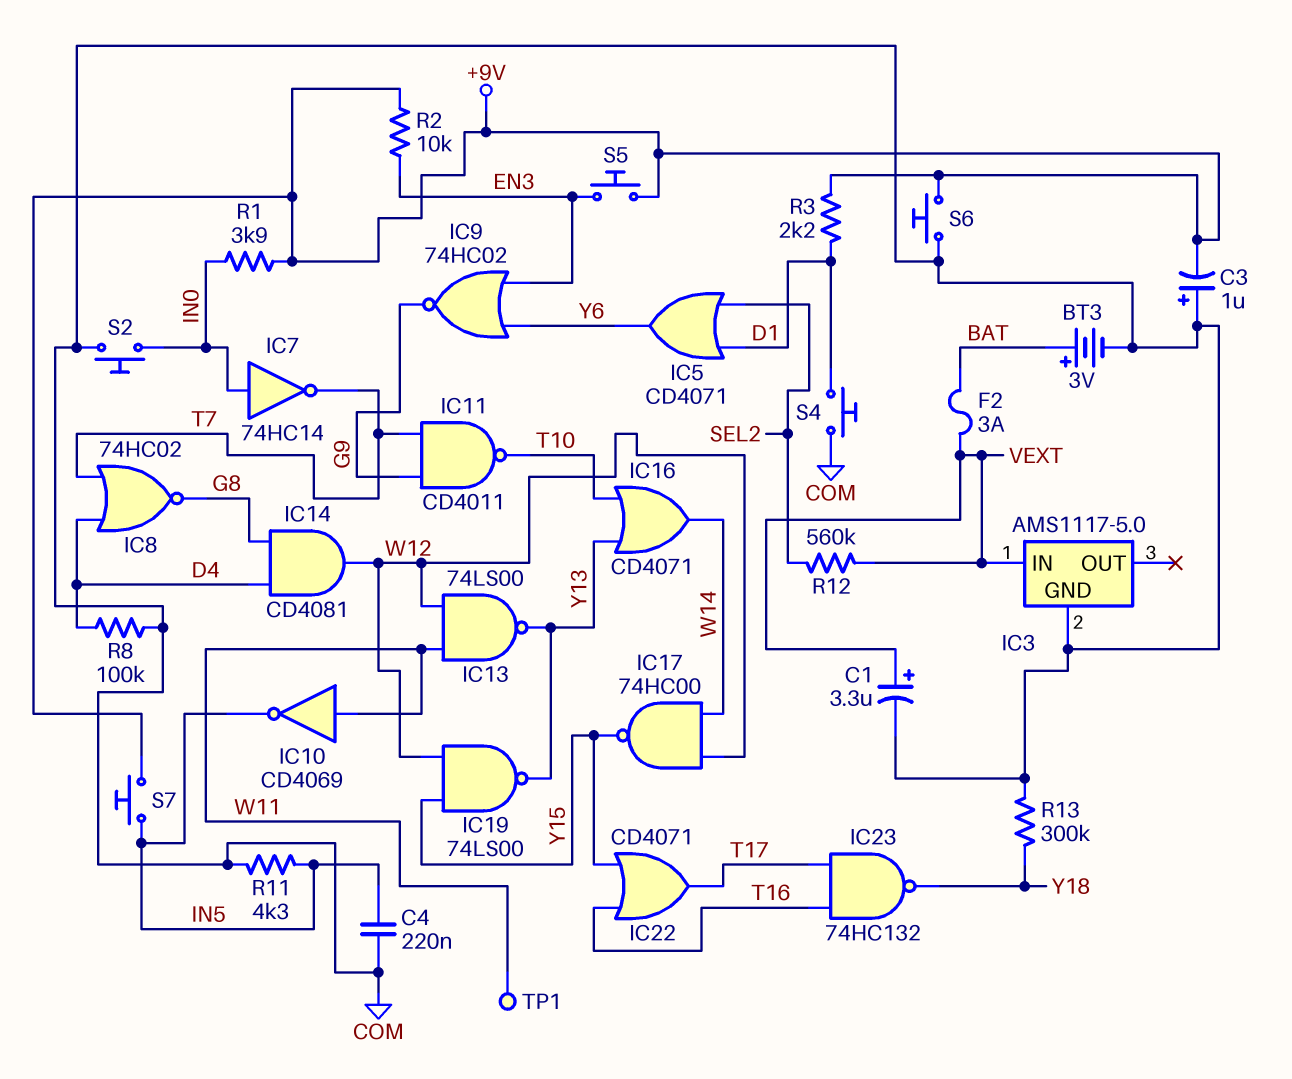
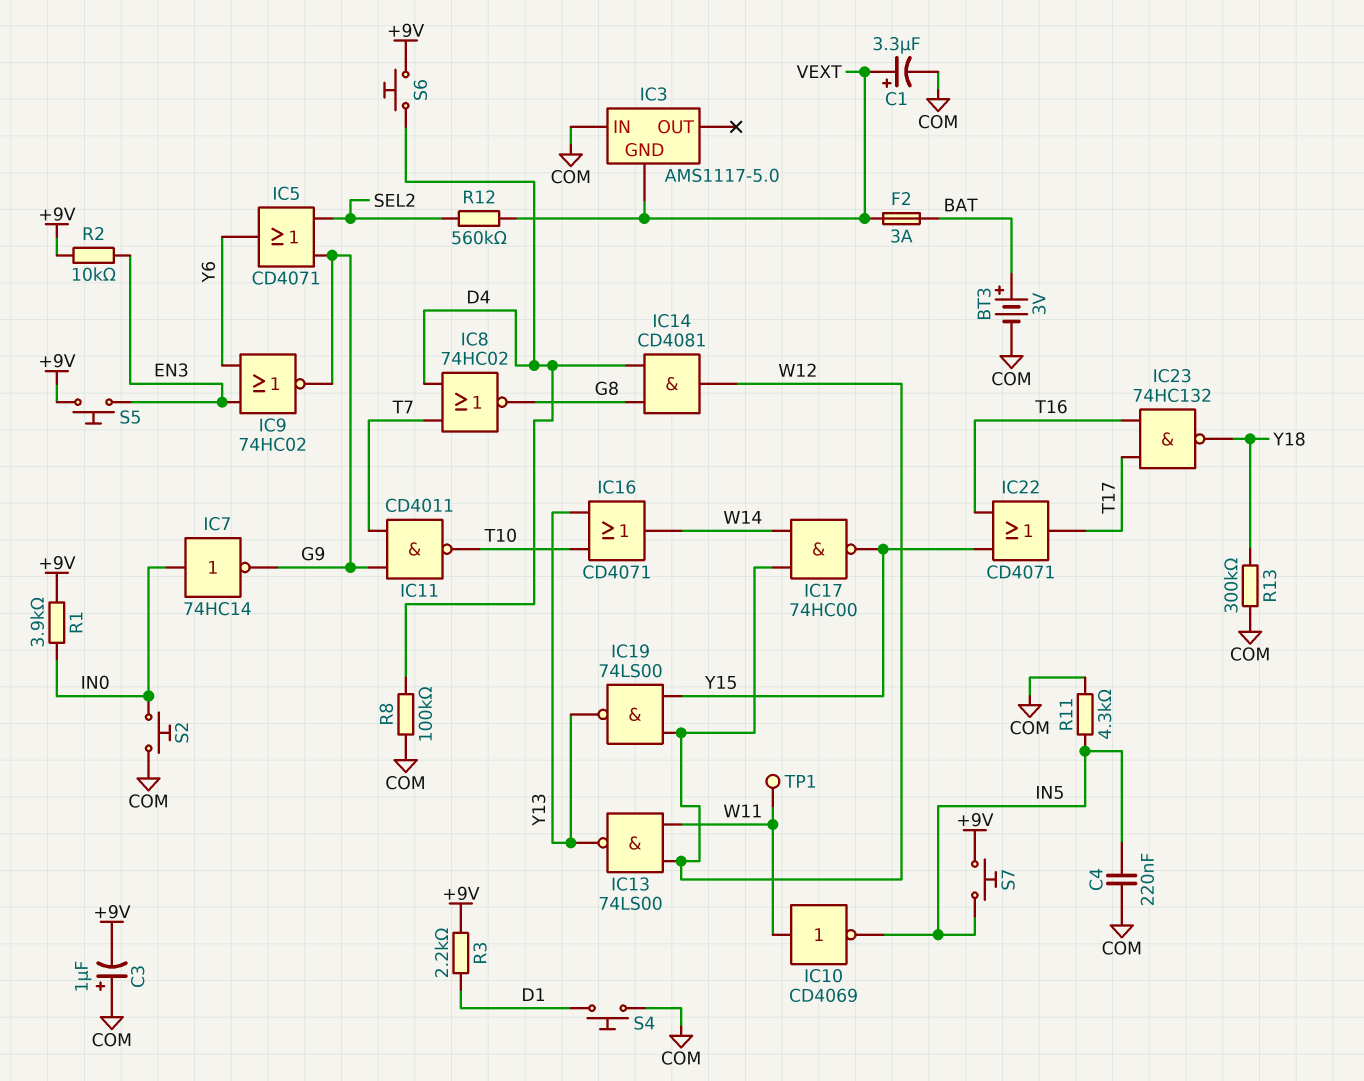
IC3 pin GND: COM -> VEXT
IC3 pin IN: VEXT -> COM
IC5: OR CD4071 (in D1, in SEL2, out Y6) -> OR CD4071 (in G9, in SEL2, out Y6)
IC7: NOT 74HC14 (in IN0, out T7) -> NOT 74HC14 (in IN0, out G9)
S6: button (+9V, COM) -> button (+9V, D4)

